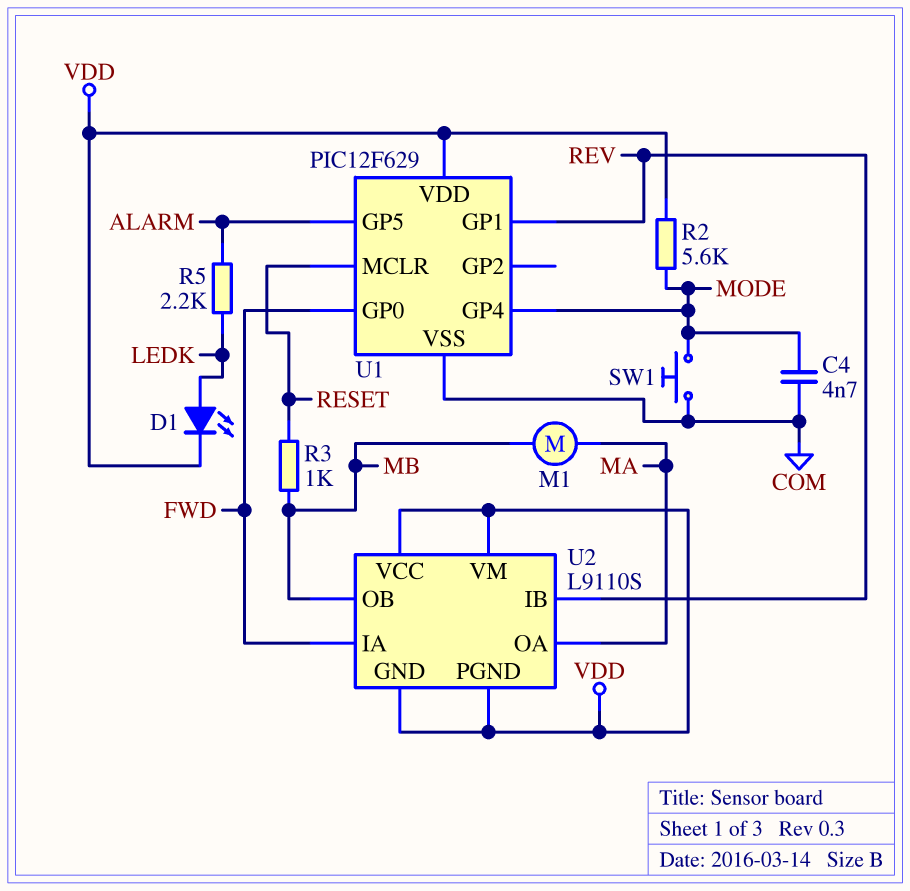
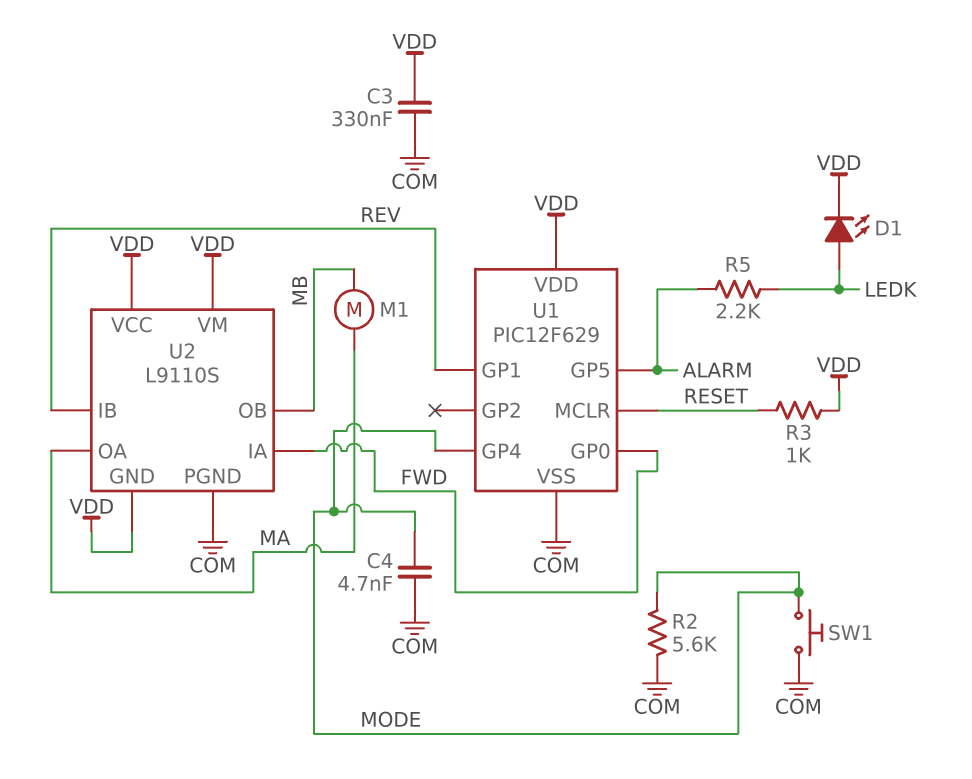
C3: none -> 330nF (COM, VDD)
R2: 5.6k (MODE, VDD) -> 5.6k (COM, MODE)
R3: 1k (MB, RESET) -> 1k (RESET, VDD)
U2 pin PGND: VDD -> COM

